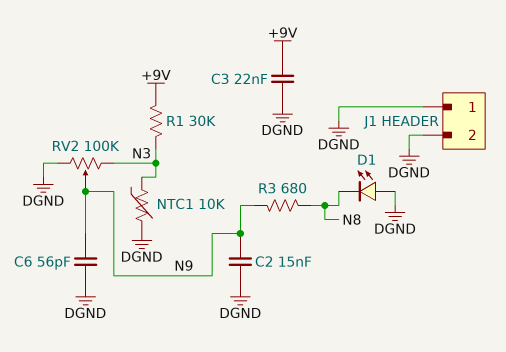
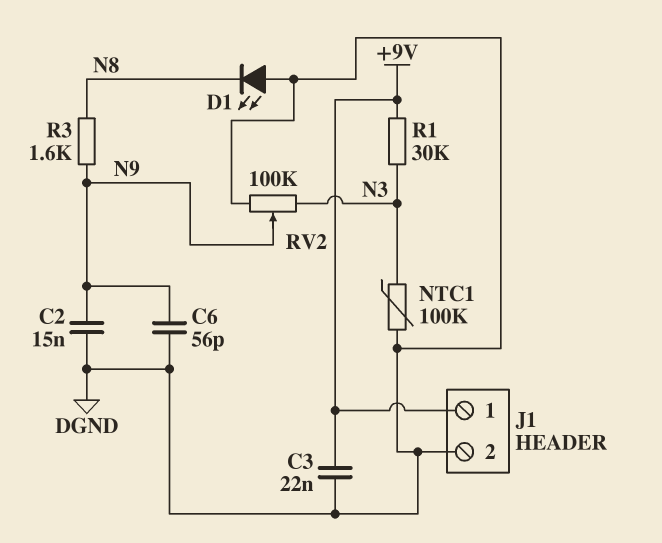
J1 pin 1: DGND -> +9V
NTC1: 10k (DGND, N3) -> 100k (DGND, N3)
R3: 680 (N8, N9) -> 1.6k (N8, N9)

